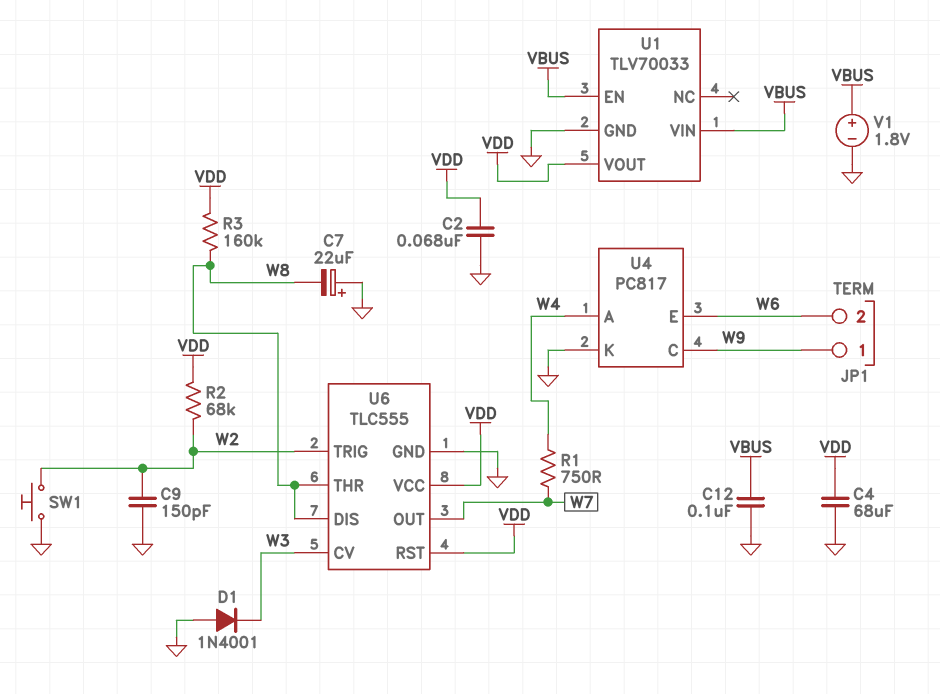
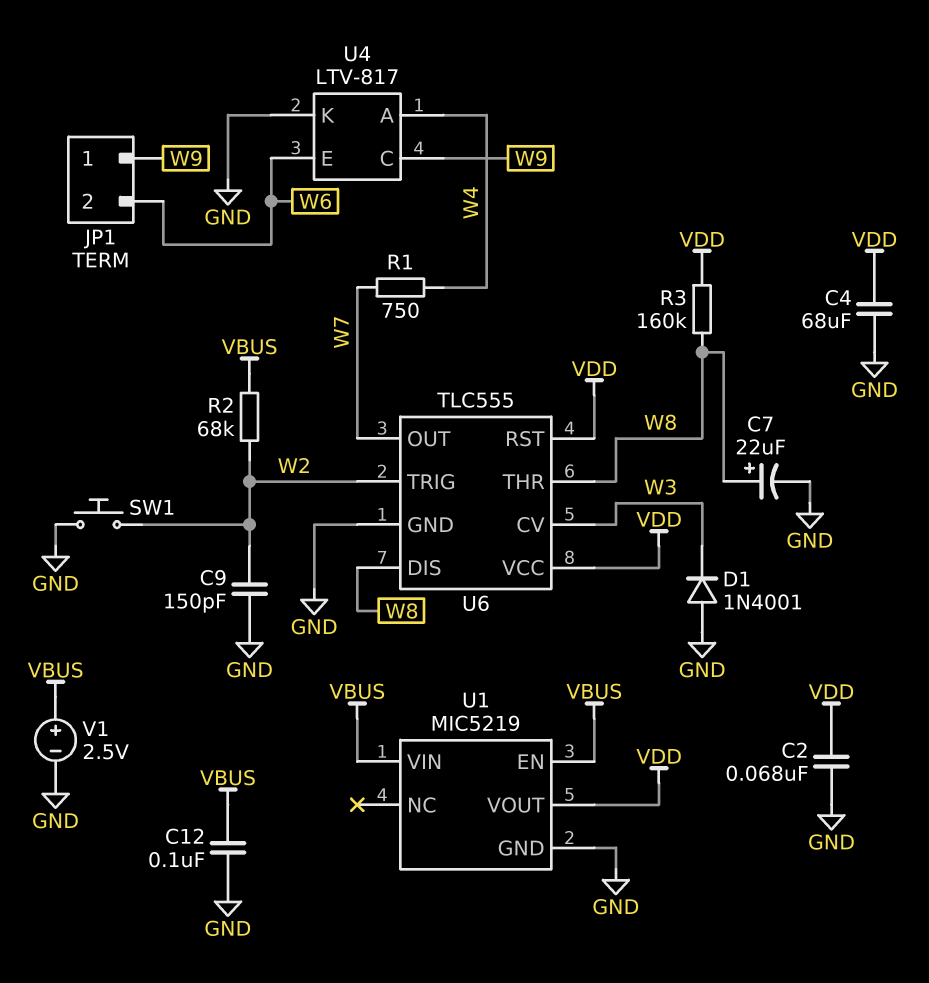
C7: 22uF (plus GND, minus W8) -> 22uF (plus W8, minus GND)
R2: 68k (VDD, W2) -> 68k (VBUS, W2)
U1: TLV70033 -> MIC5219
U4: PC817 -> LTV-817
V1: 1.8V (plus VBUS, minus GND) -> 2.5V (plus VBUS, minus GND)

